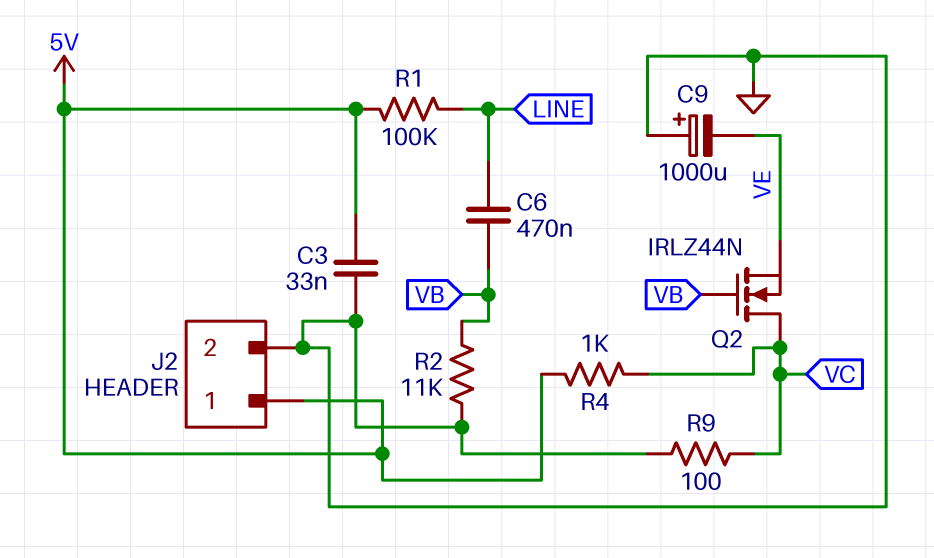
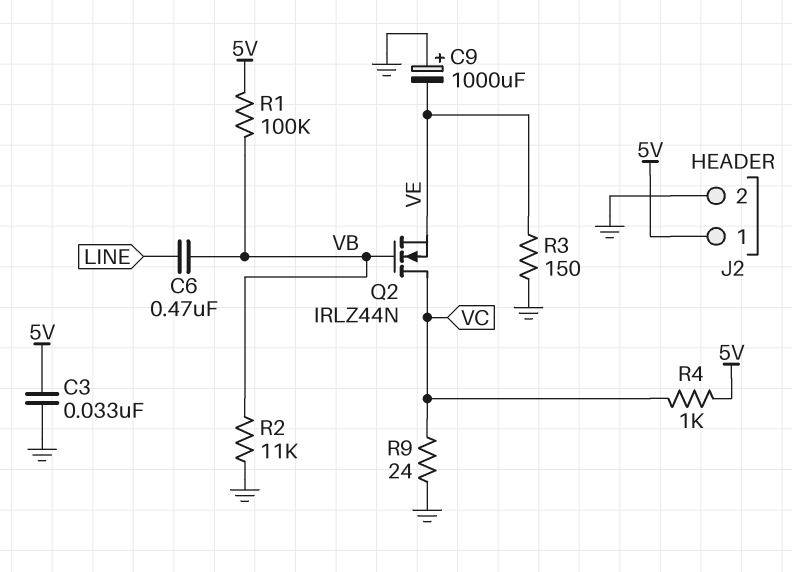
R1: 100k (5V, LINE) -> 100k (5V, VB)
R3: none -> 150 (GND, VE)
R9: 100 (GND, VC) -> 24 (GND, VC)

